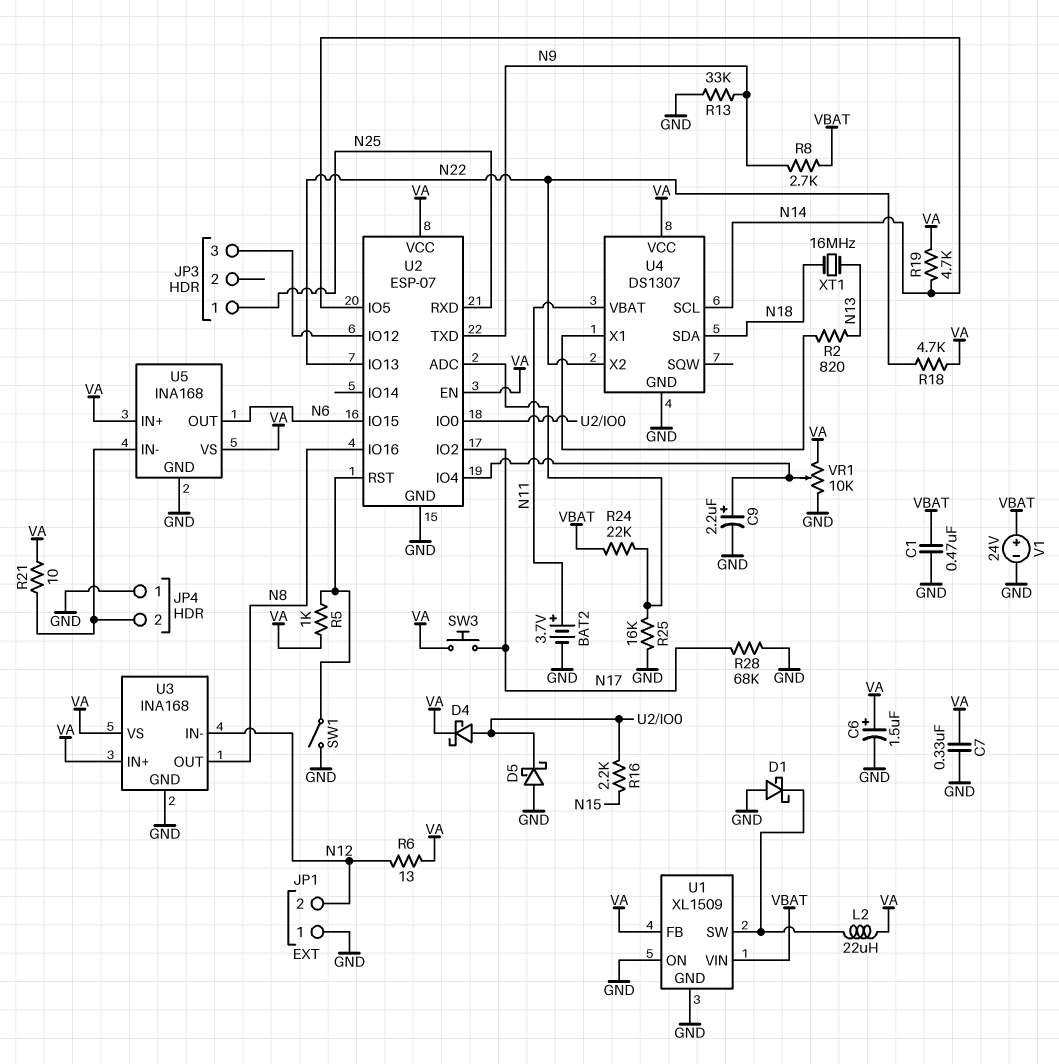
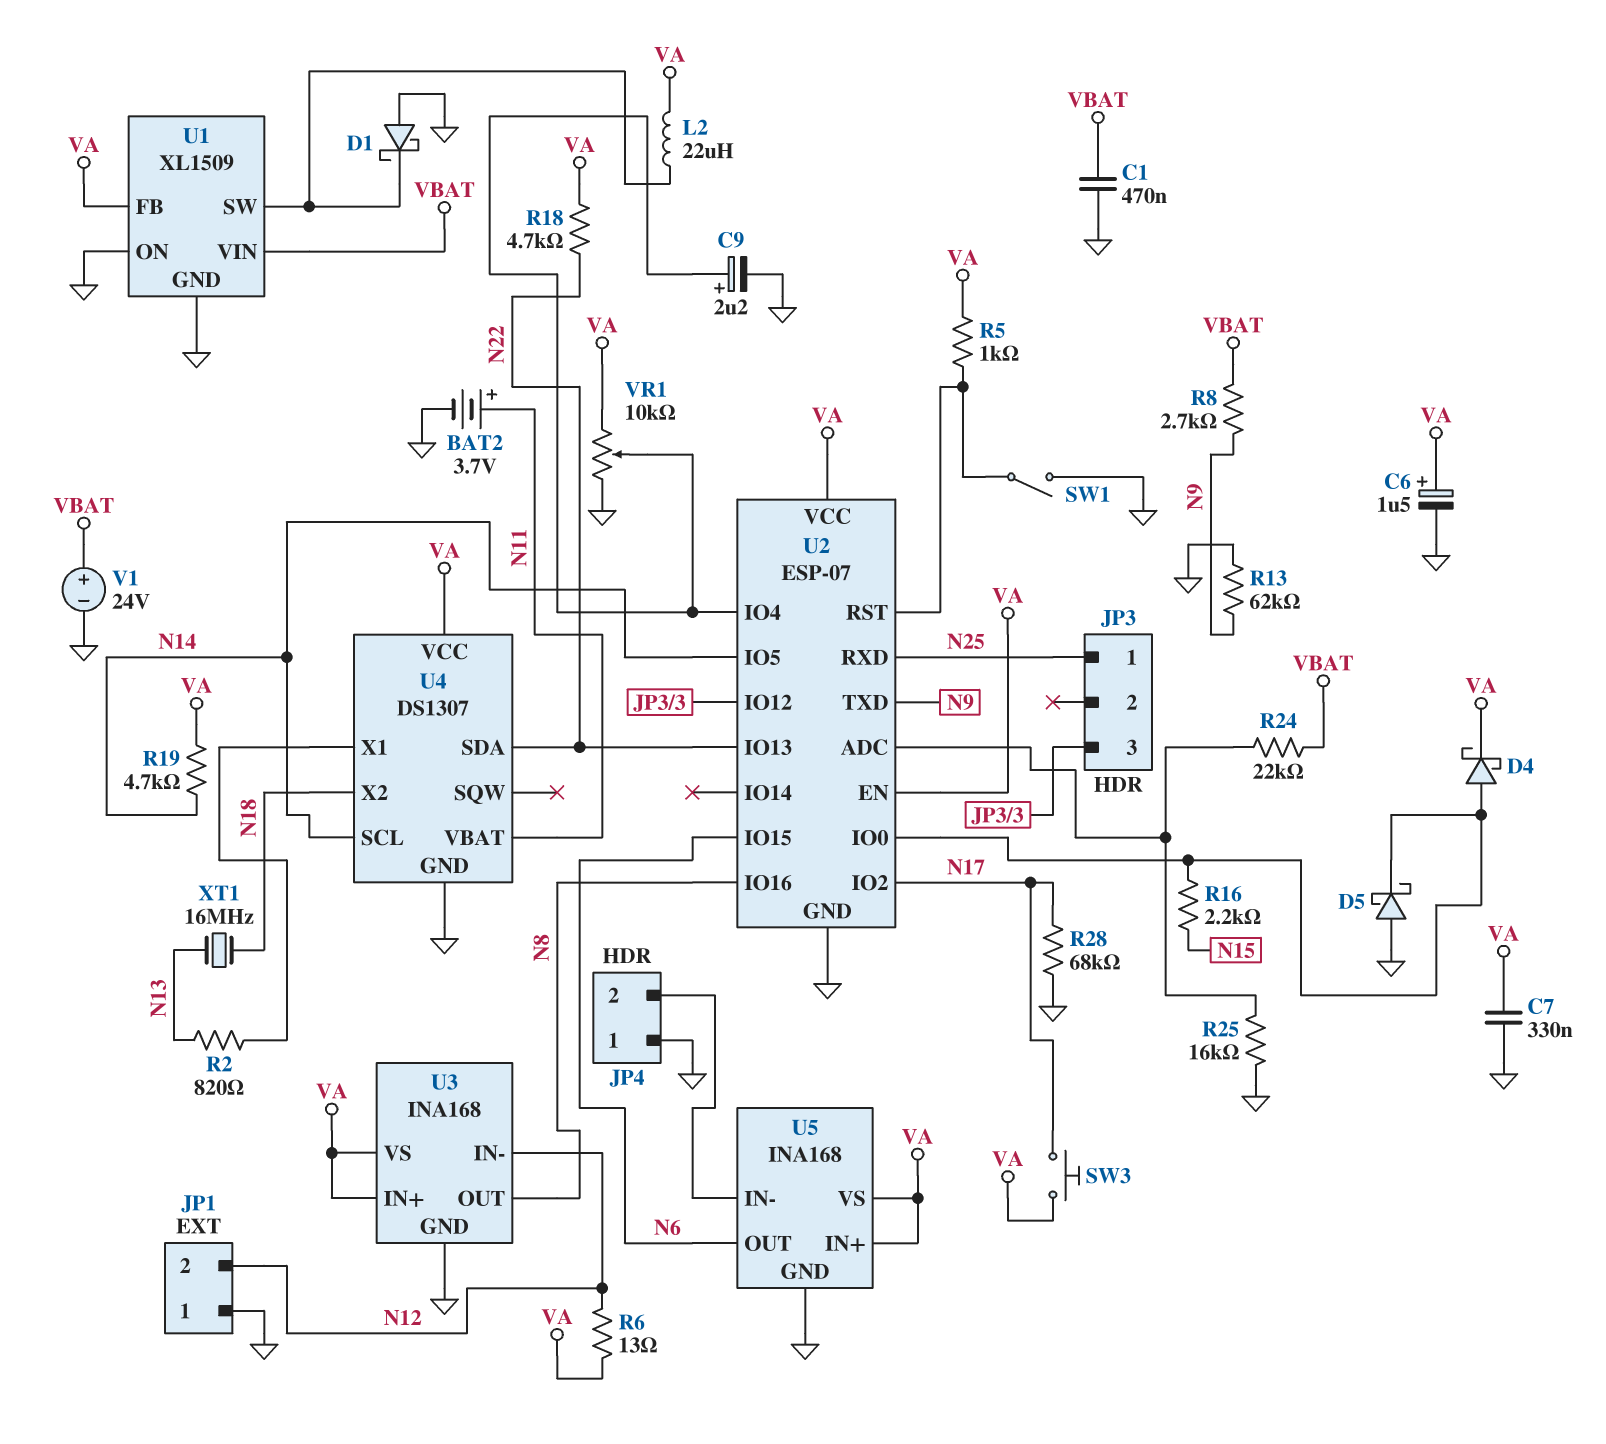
R13: 33k (GND, N9) -> 62k (GND, N9)
R21: 10 (JP4/2, VA) -> none
U4 pin SDA: N18 -> N22
U4 pin X2: N22 -> N18

